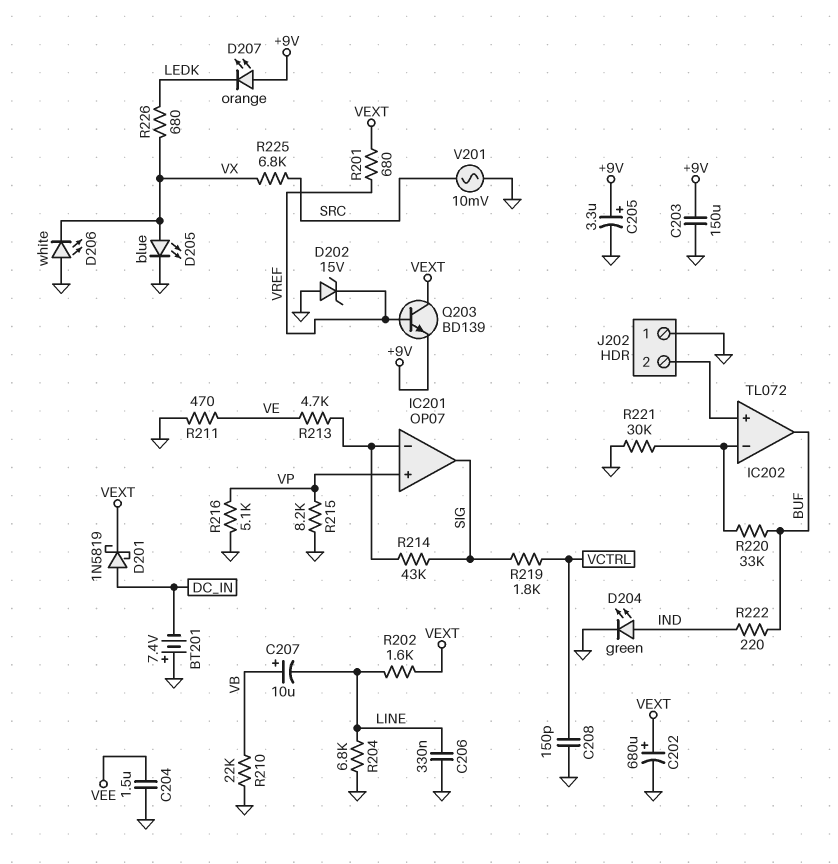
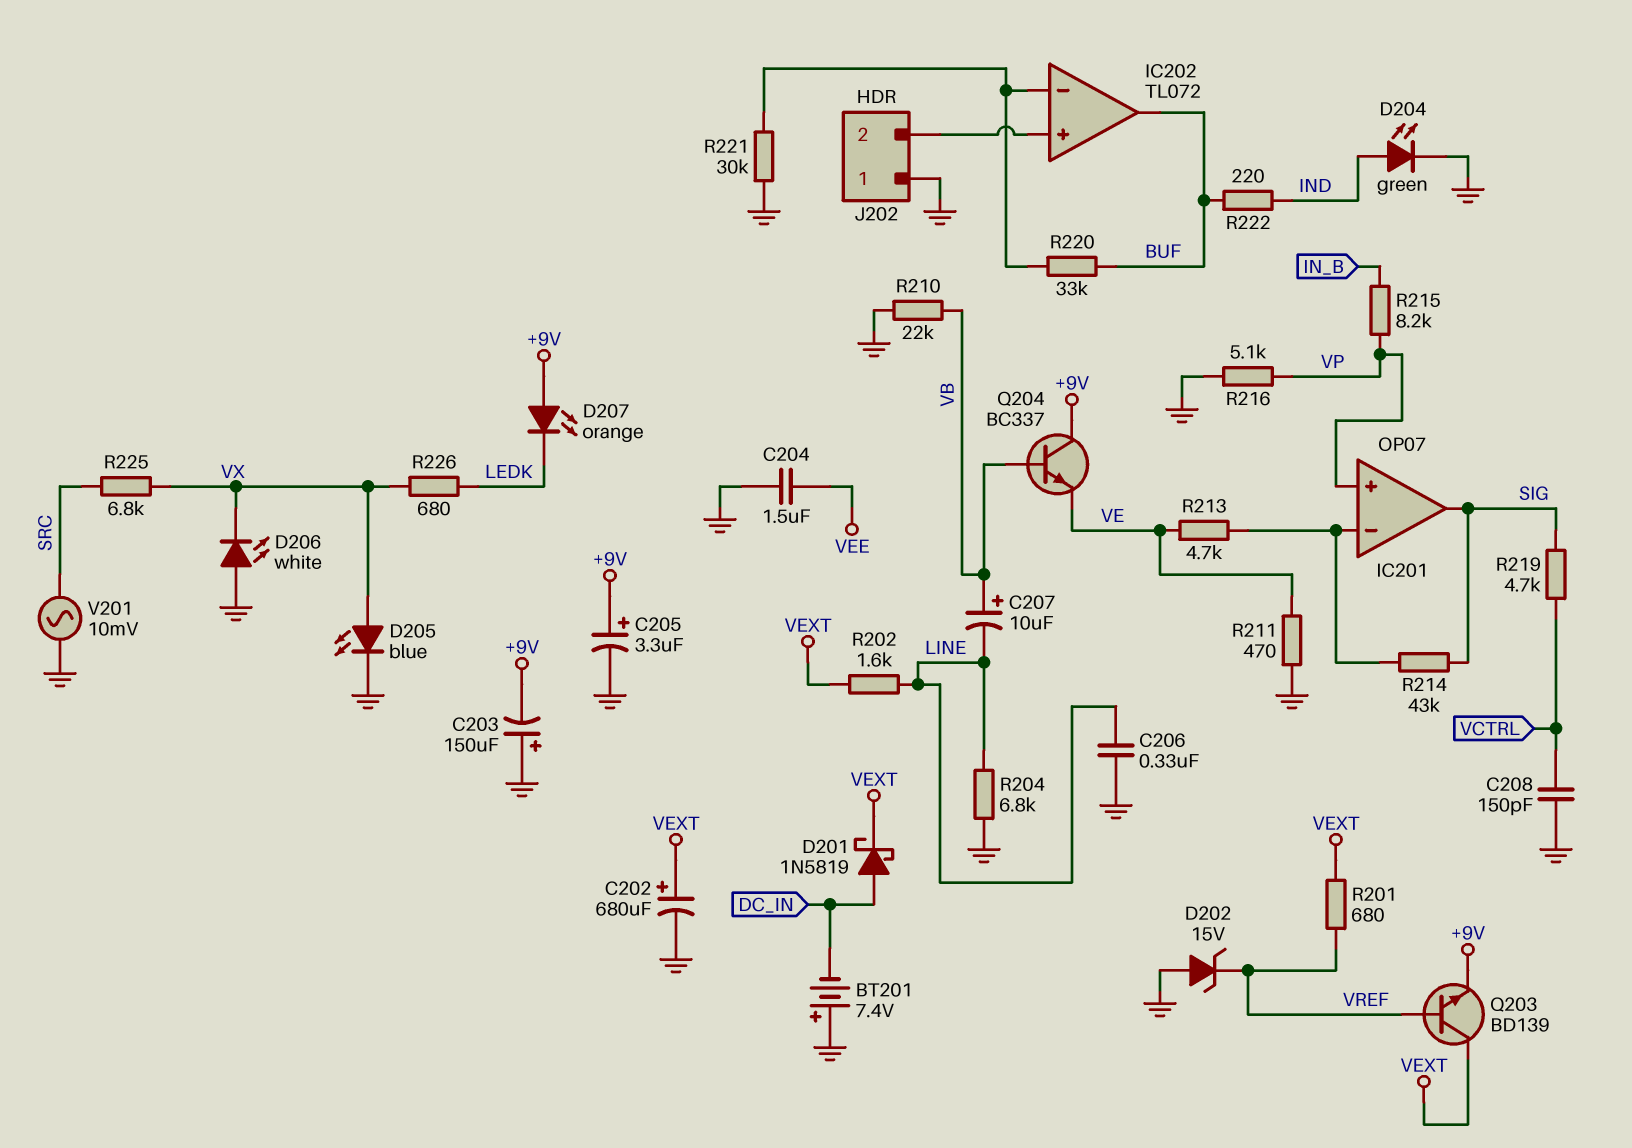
C203: 150uF (+9V, GND) -> 150uF (plus GND, minus +9V)
Q204: none -> NPN BC337 (B VB, C +9V, E VE)
R215: 8.2k (GND, VP) -> 8.2k (IN_B, VP)
R219: 1.8k (SIG, VCTRL) -> 4.7k (SIG, VCTRL)

